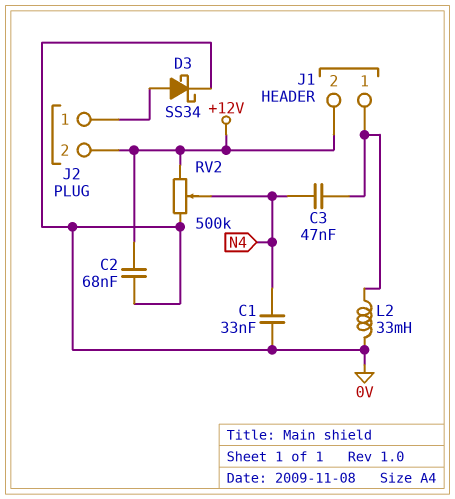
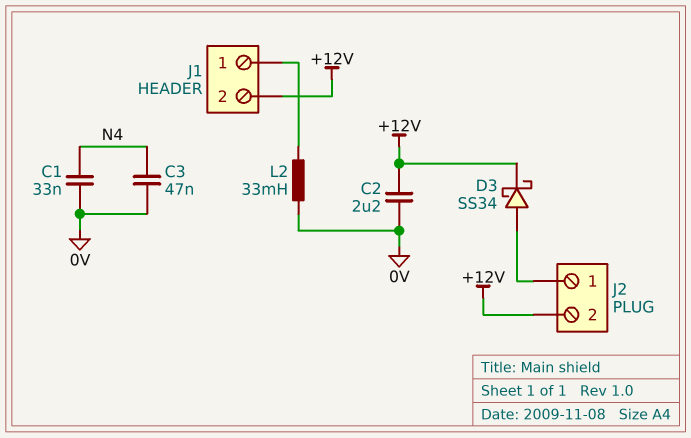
C2: 68nF (+12V, 0V) -> 2.2uF (+12V, 0V)
C3: 47nF (J1/1, N4) -> 47nF (0V, N4)
D3: schottky SS34 (A J2/1, K 0V) -> schottky SS34 (A J2/1, K +12V)
RV2: 500k (+12V, 0V, wiper N4) -> none

